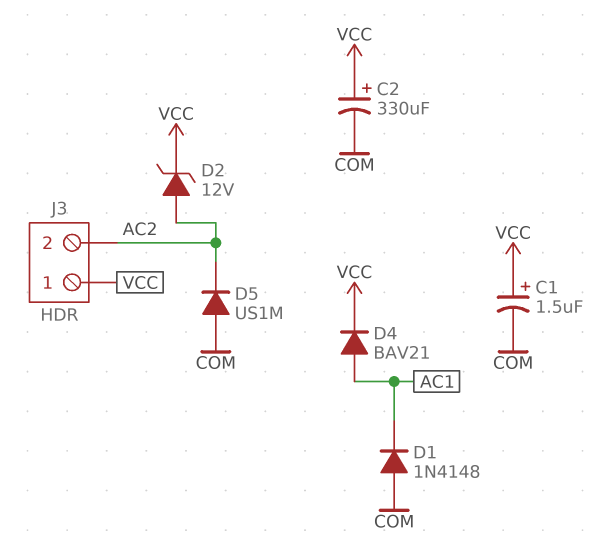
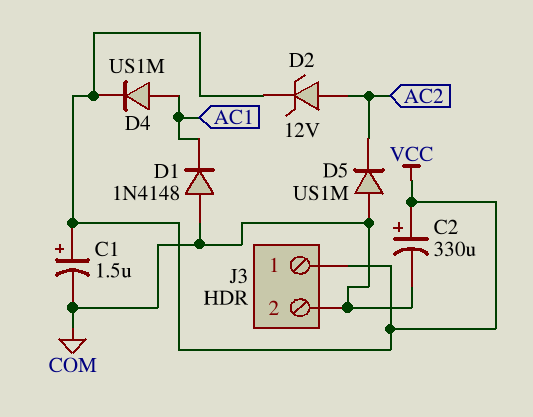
D4: diode BAV21 (A AC1, K VCC) -> diode US1M (A AC1, K VCC)
J3 pin 2: AC2 -> COM

